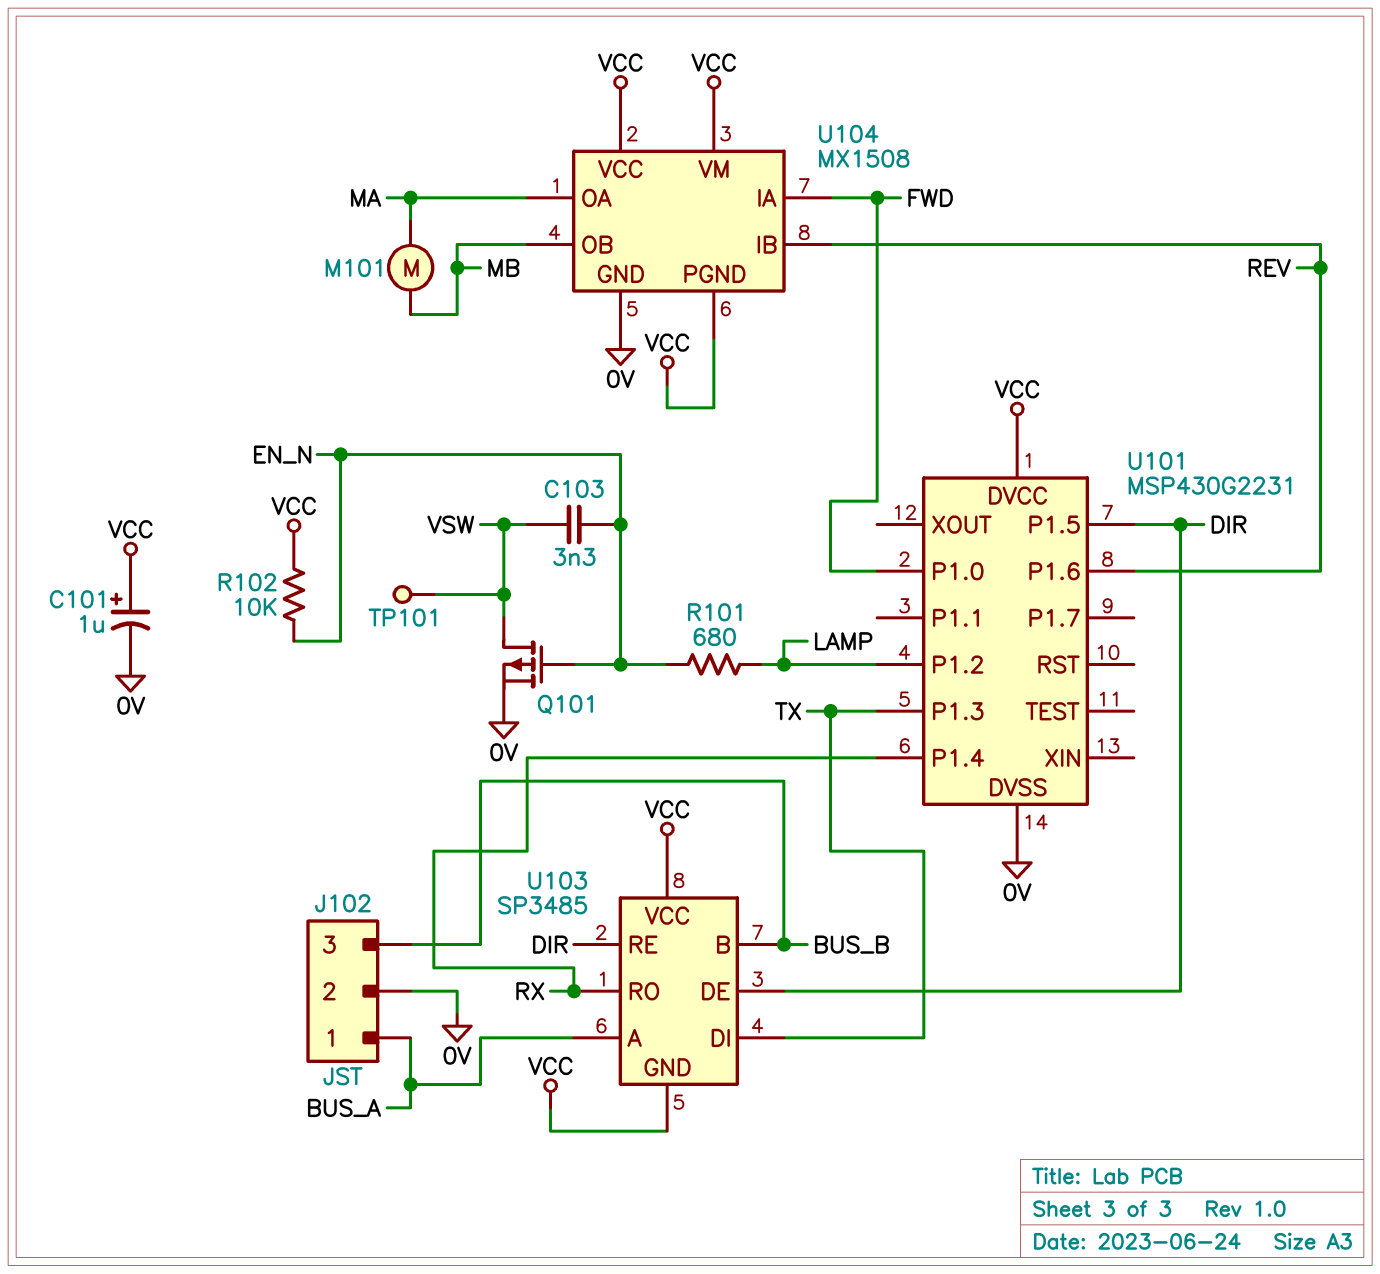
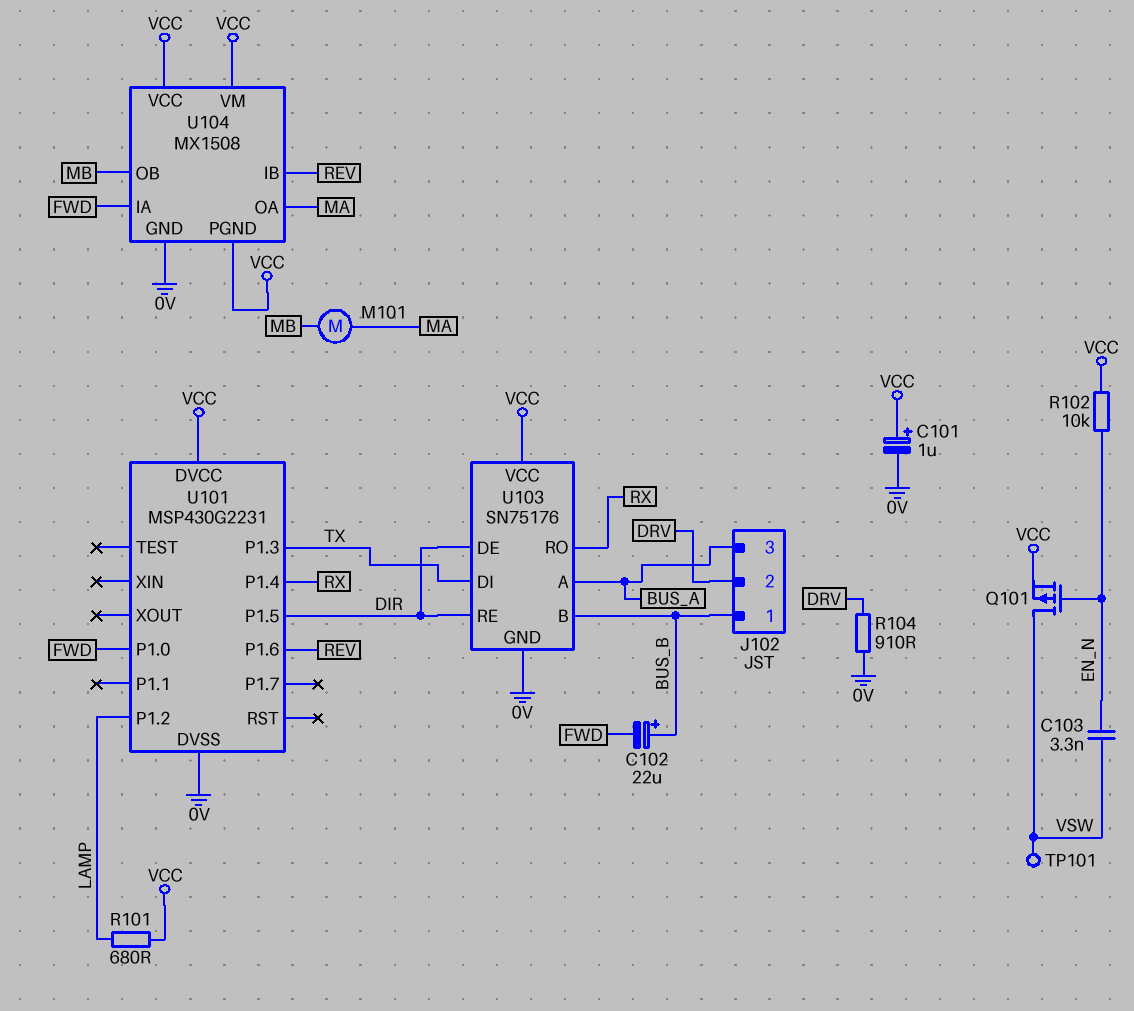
C102: none -> 22uF (plus BUS_B, minus FWD)
J102 pin 1: BUS_A -> BUS_B
J102 pin 2: 0V -> DRV
J102 pin 3: BUS_B -> BUS_A
Q101: PMOS (G EN_N, D VSW, S 0V) -> PMOS (G EN_N, D VSW, S VCC)
R101: 680 (EN_N, LAMP) -> 680 (LAMP, VCC)
R104: none -> 910 (0V, DRV)
U103: SP3485 -> SN75176
U103 pin GND: VCC -> 0V

